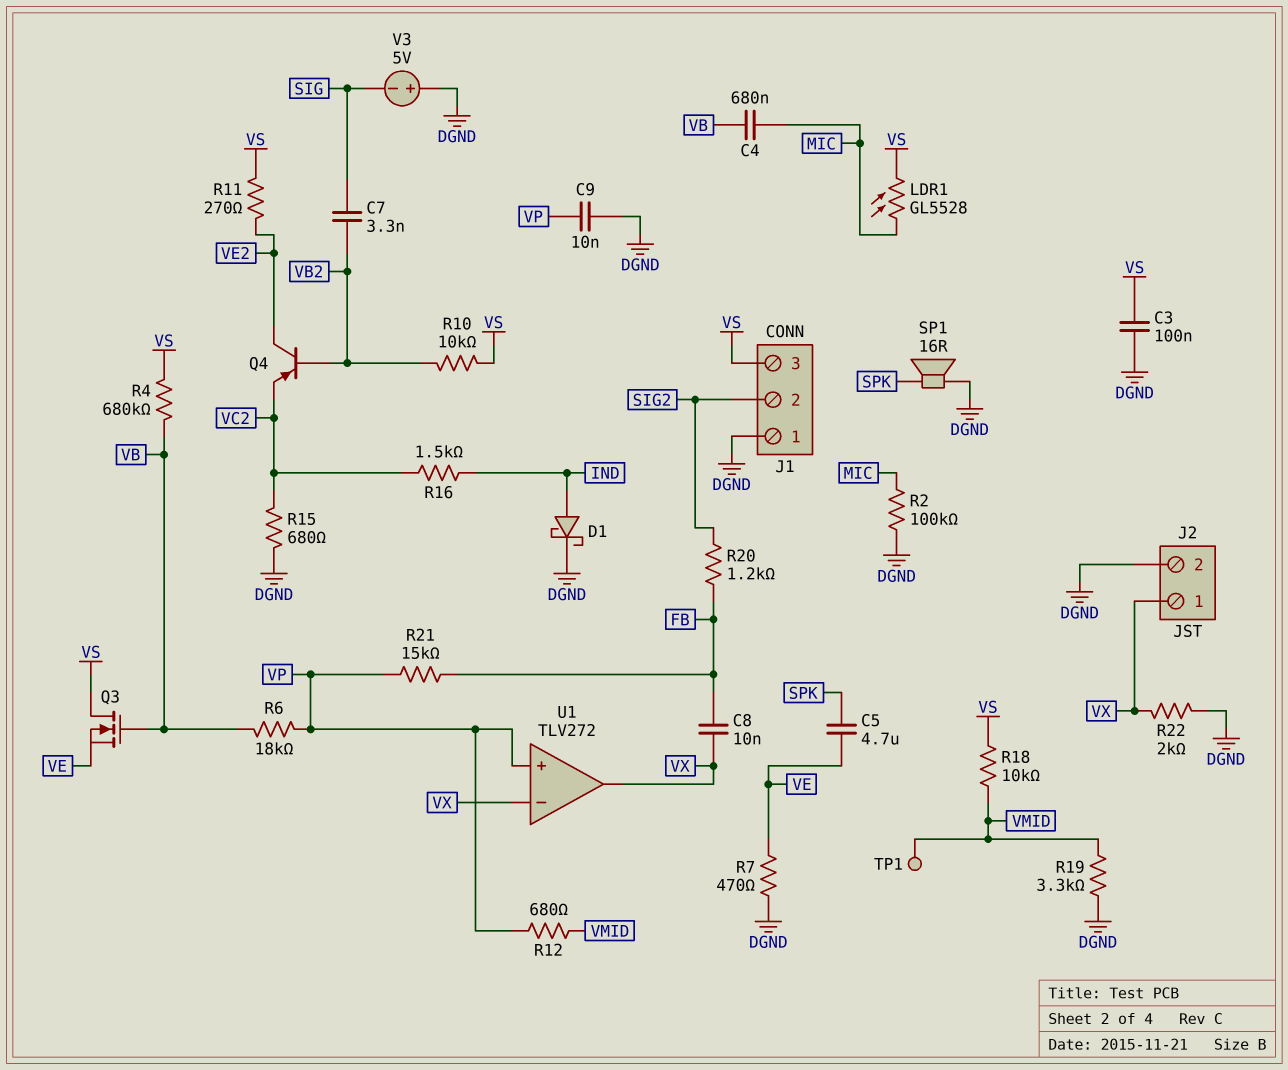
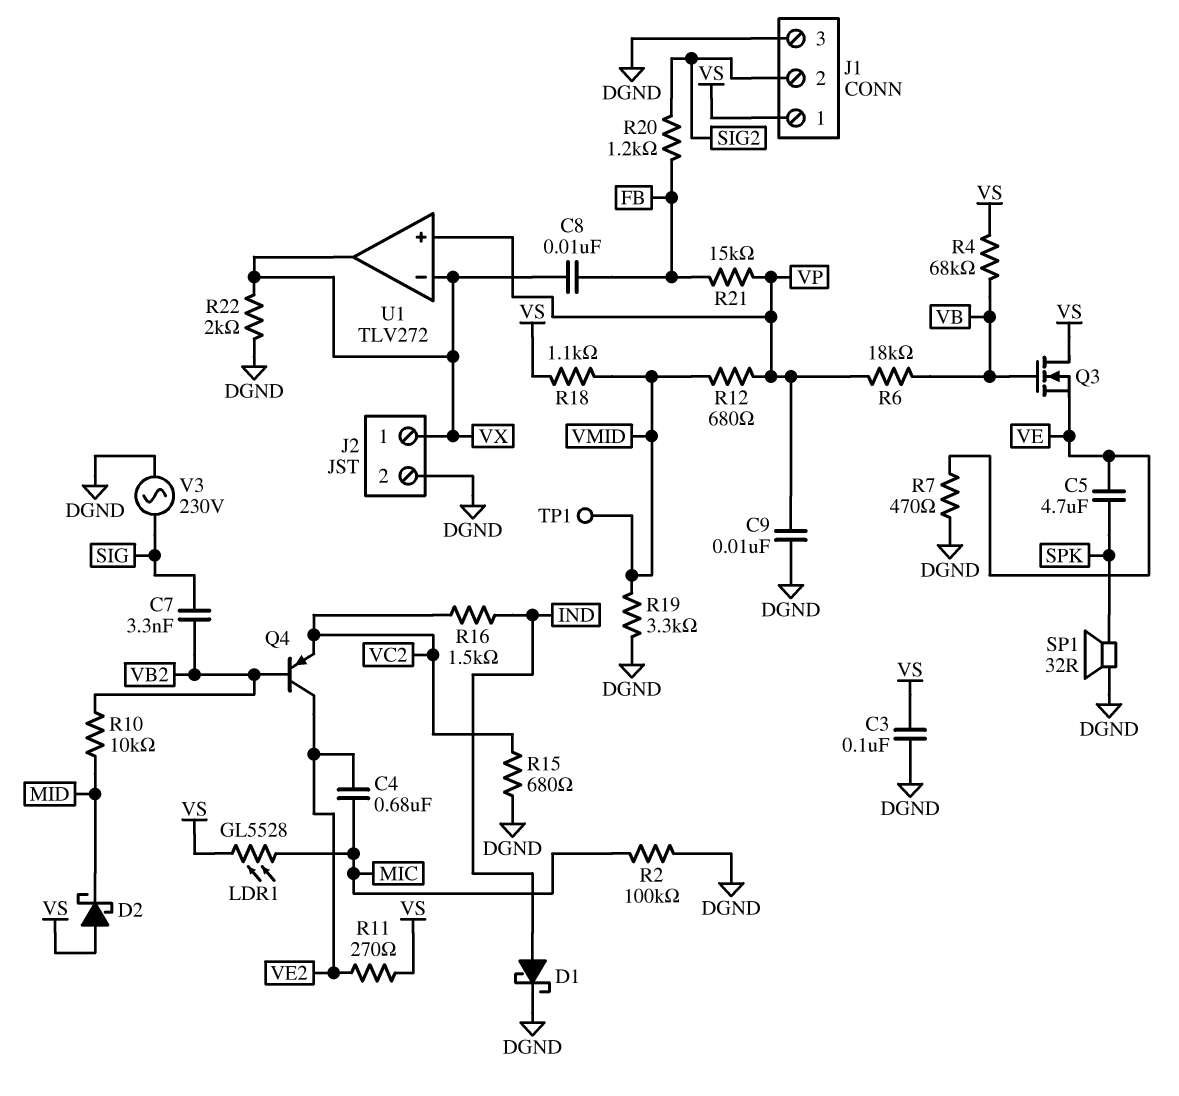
C4: 680nF (MIC, VB) -> 680nF (MIC, VE2)
D2: none -> schottky (A VS, K MID)
J1 pin 1: DGND -> VS
J1 pin 3: VS -> DGND
R4: 680k (VB, VS) -> 68k (VB, VS)
R10: 10k (VB2, VS) -> 10k (MID, VB2)
R18: 10k (VMID, VS) -> 1.1k (VMID, VS)
SP1: speaker 16R (DGND, SPK) -> speaker 32R (DGND, SPK)
V3: 5V (plus DGND, minus SIG) -> AC 230V (DGND, SIG)

